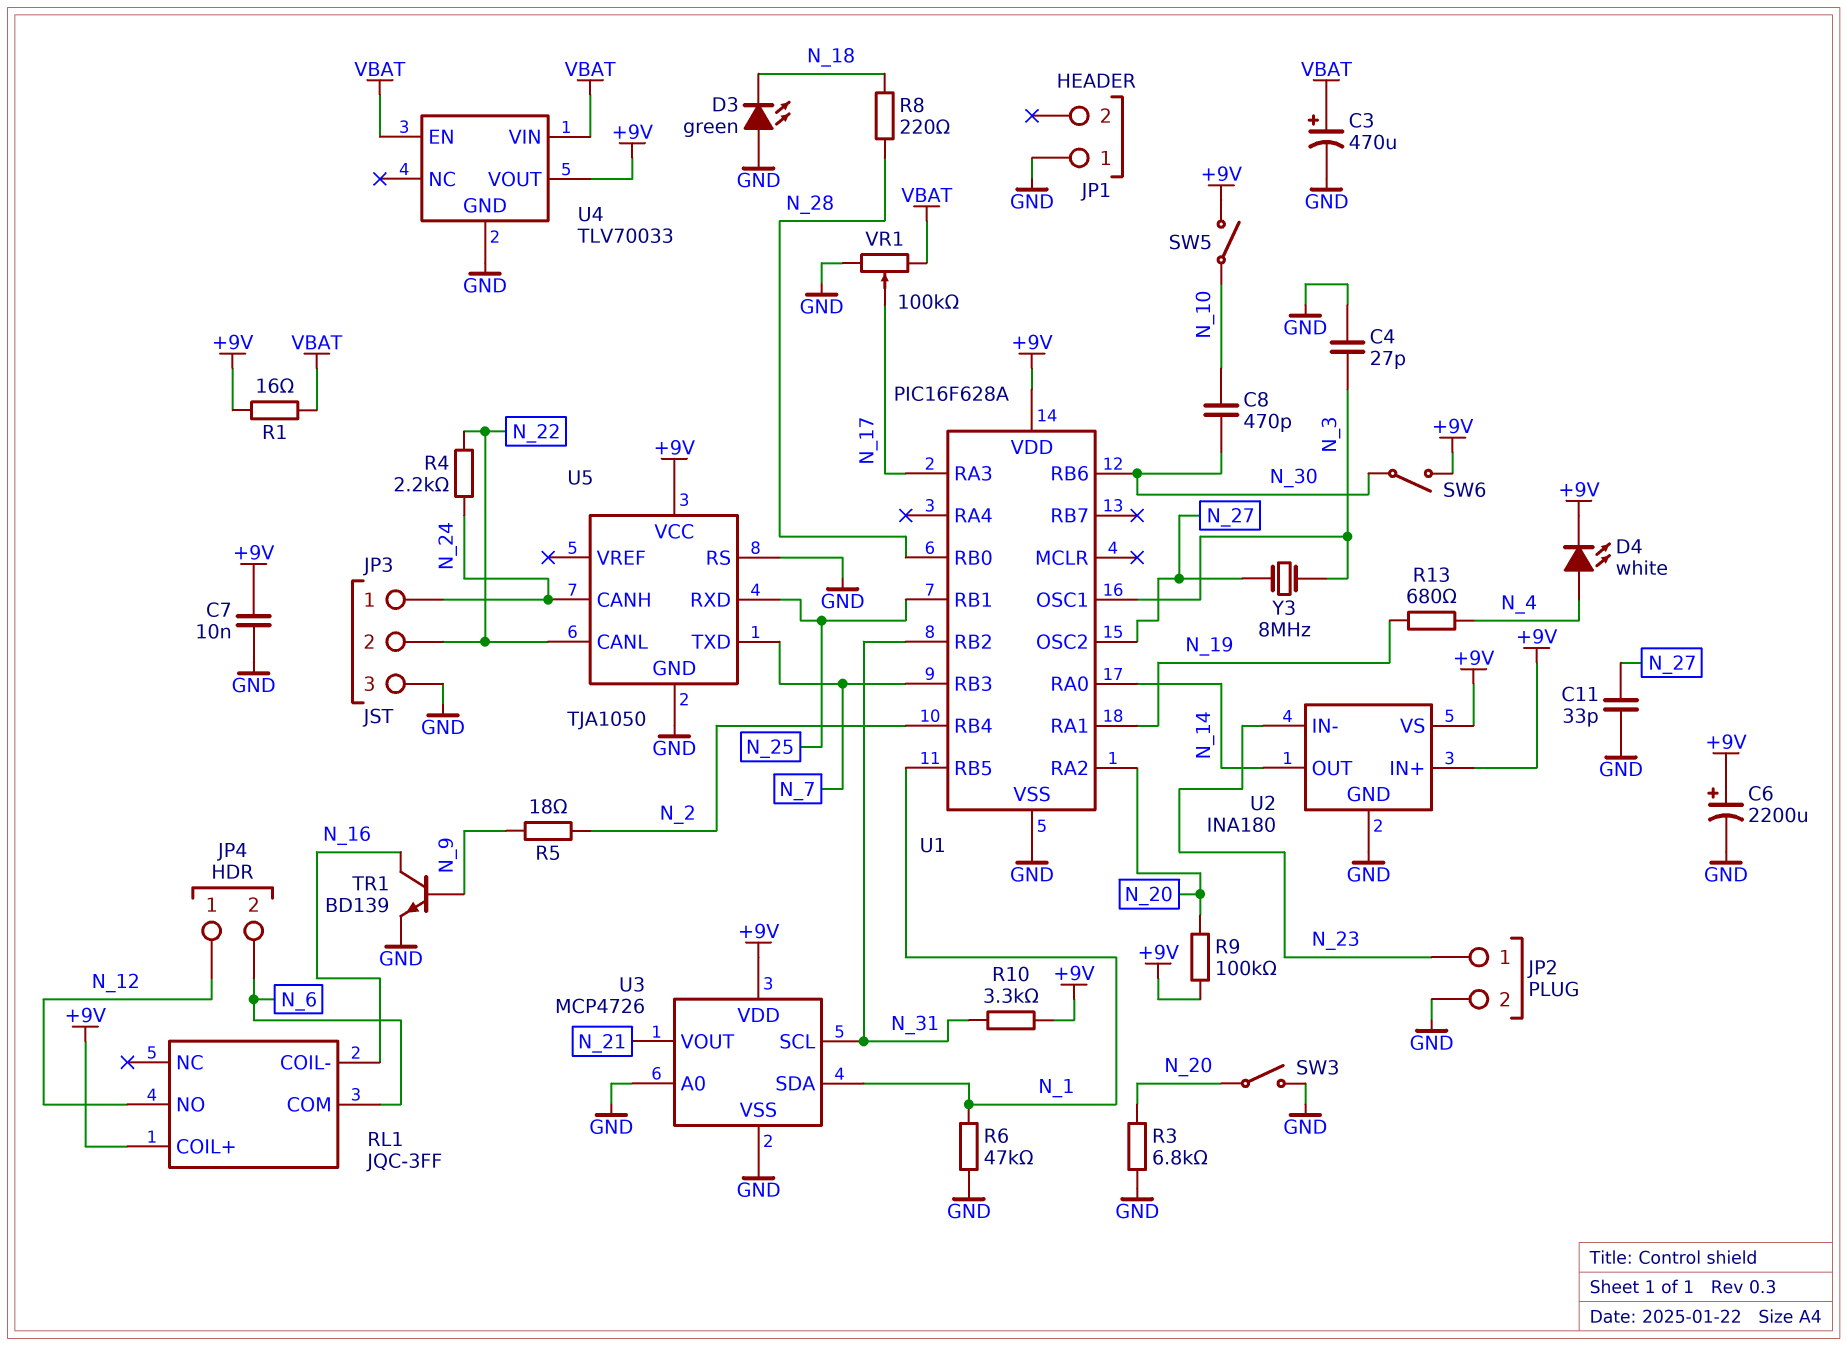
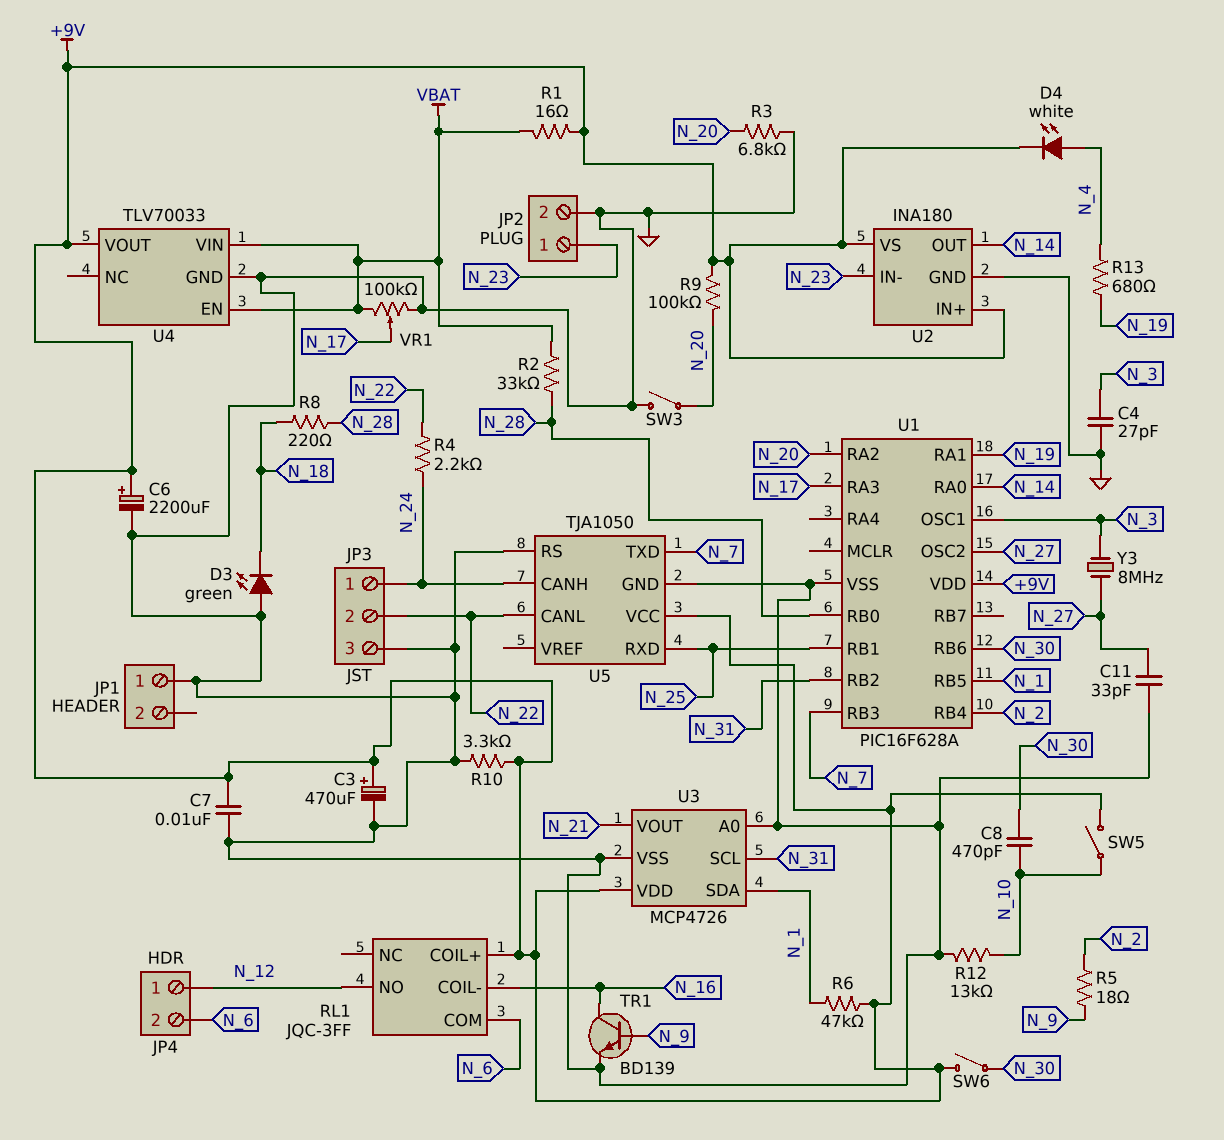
C3: 470uF (plus VBAT, minus GND) -> 470uF (plus +9V, minus GND)
R2: none -> 33k (N_28, VBAT)
R6: 47k (GND, N_1) -> 47k (+9V, N_1)
R10: 3.3k (+9V, N_31) -> 3.3k (+9V, GND)
R12: none -> 13k (GND, N_10)

